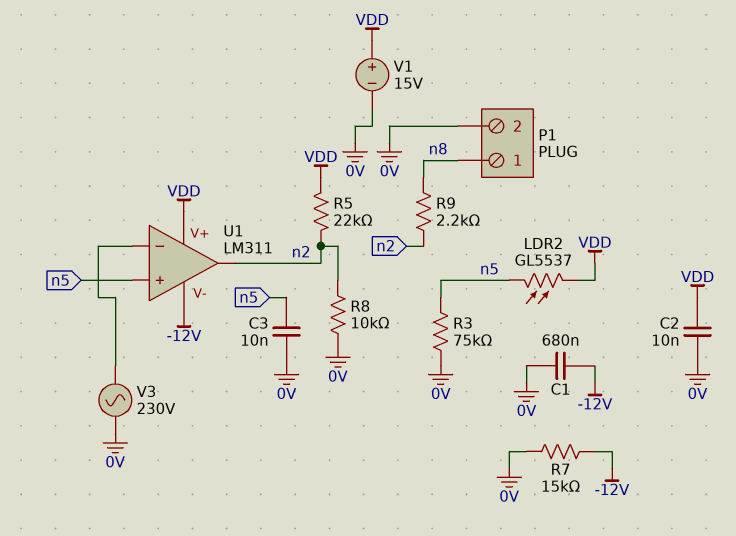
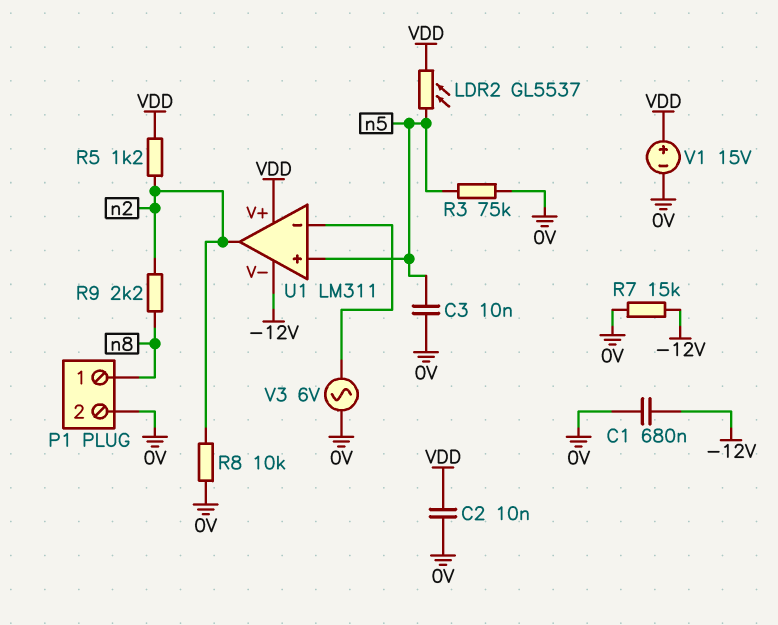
R5: 22k (VDD, n2) -> 1.2k (VDD, n2)
V3: AC 230V (0V, U1/in-) -> AC 6V (0V, U1/in-)

